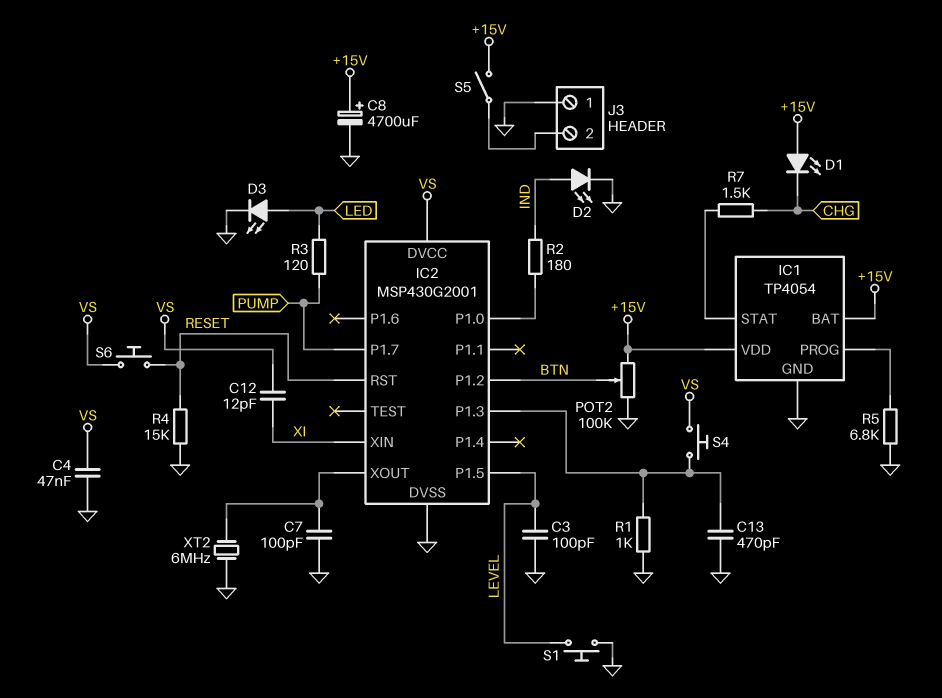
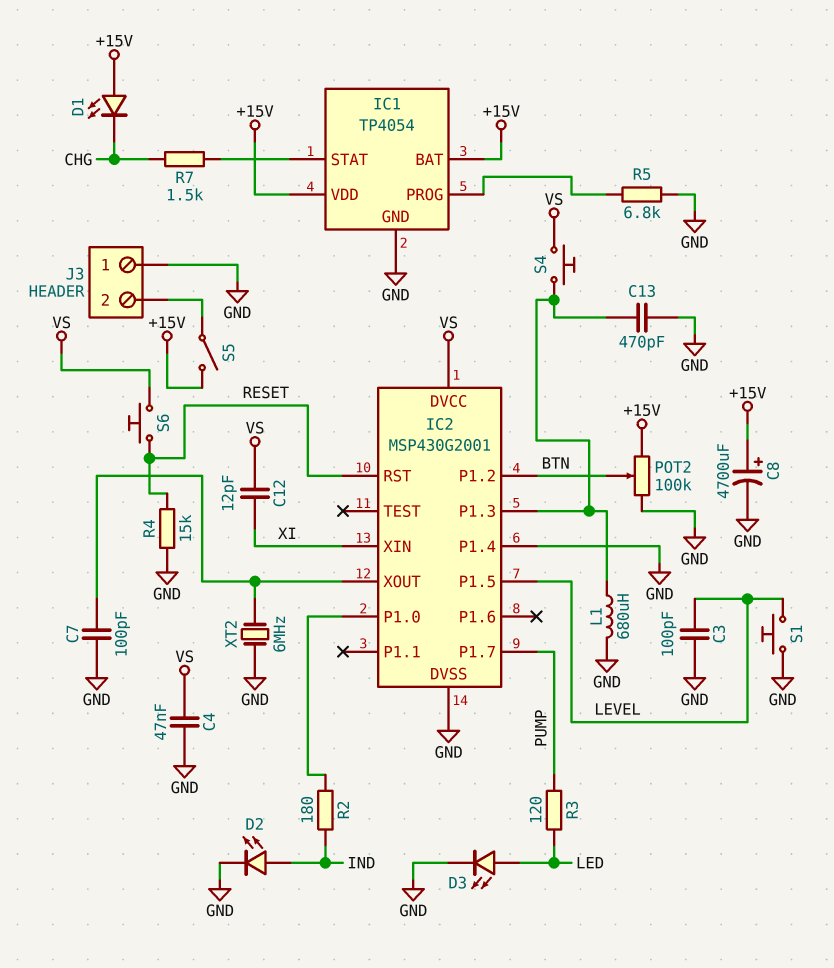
IC2 pin P1.4: none -> GND
L1: none -> 680uH (GND, IC2/P1.3)
R1: 1k (GND, IC2/P1.3) -> none

